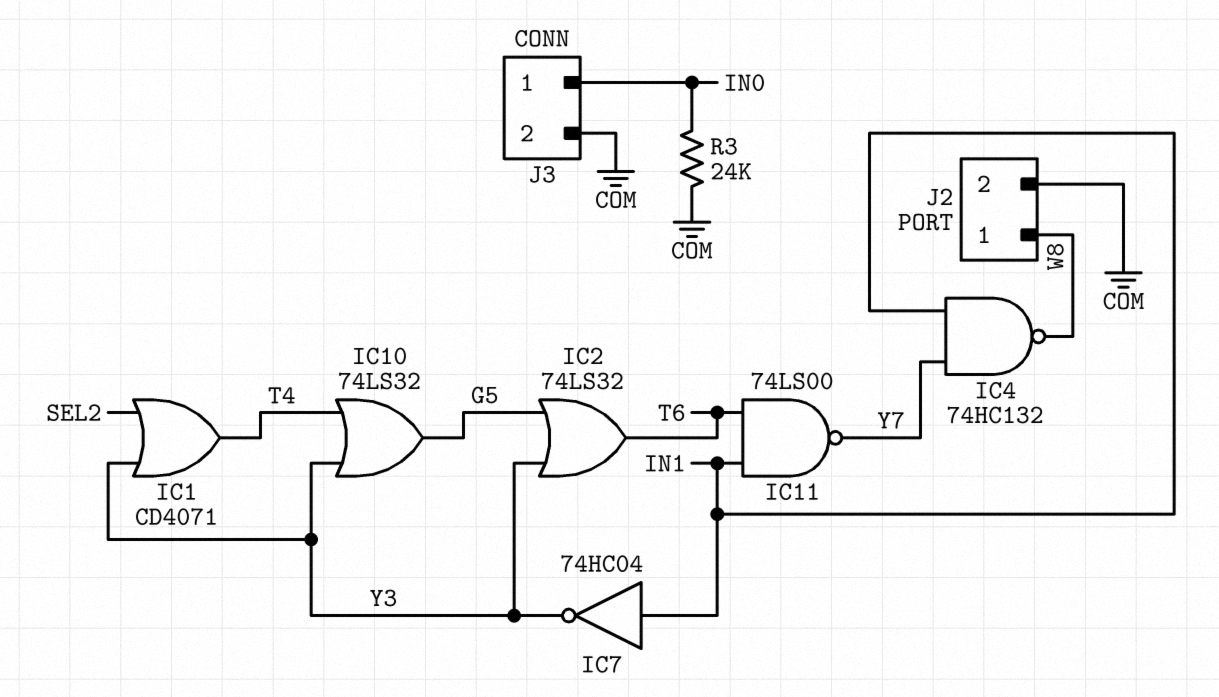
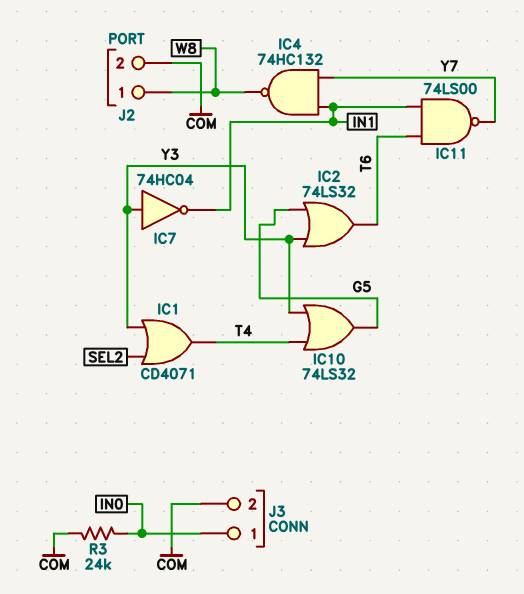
IC7: NOT 74HC04 (in IN1, out Y3) -> NOT 74HC04 (in Y3, out IN1)

